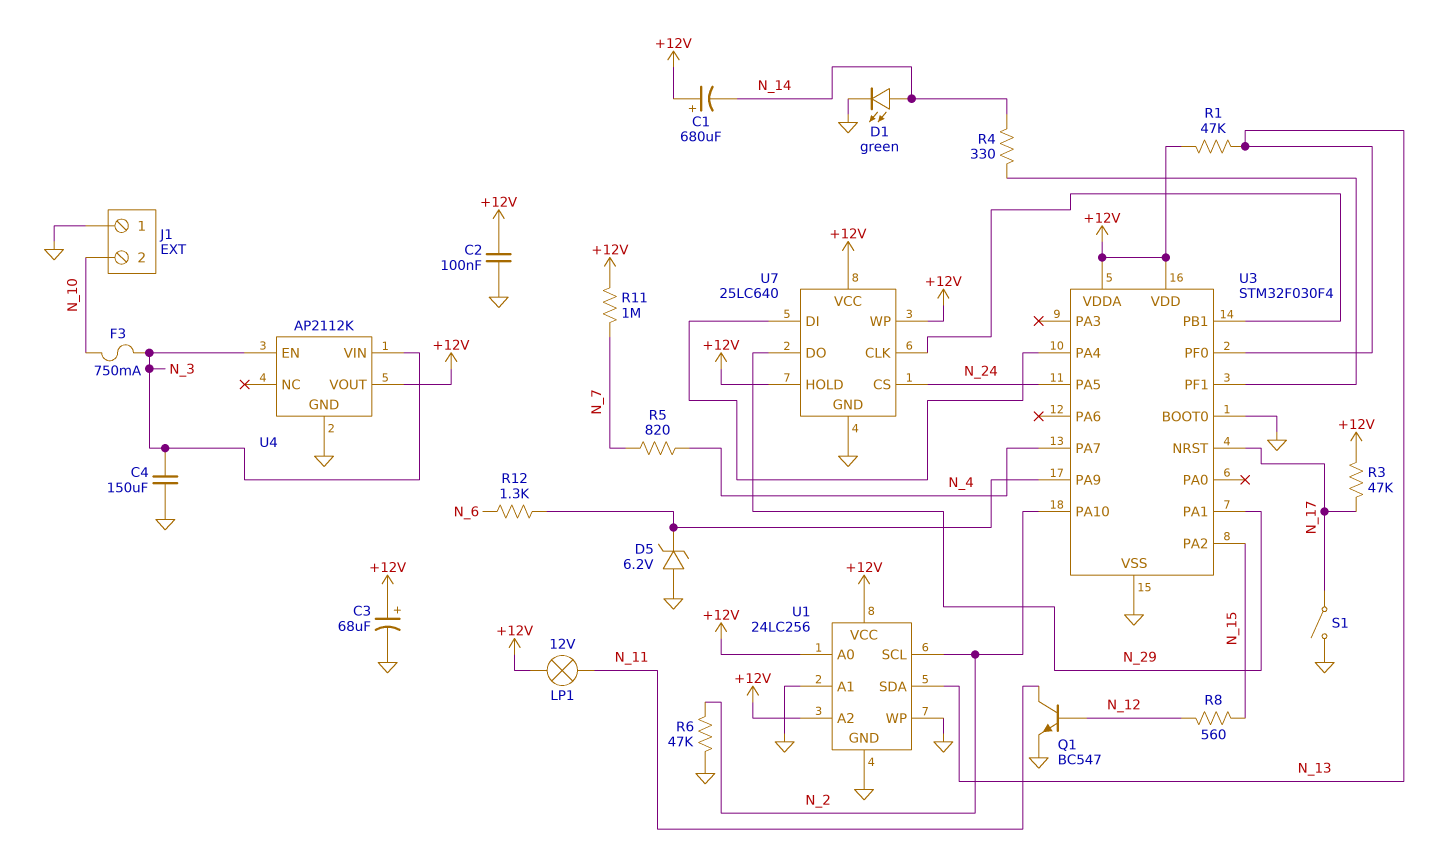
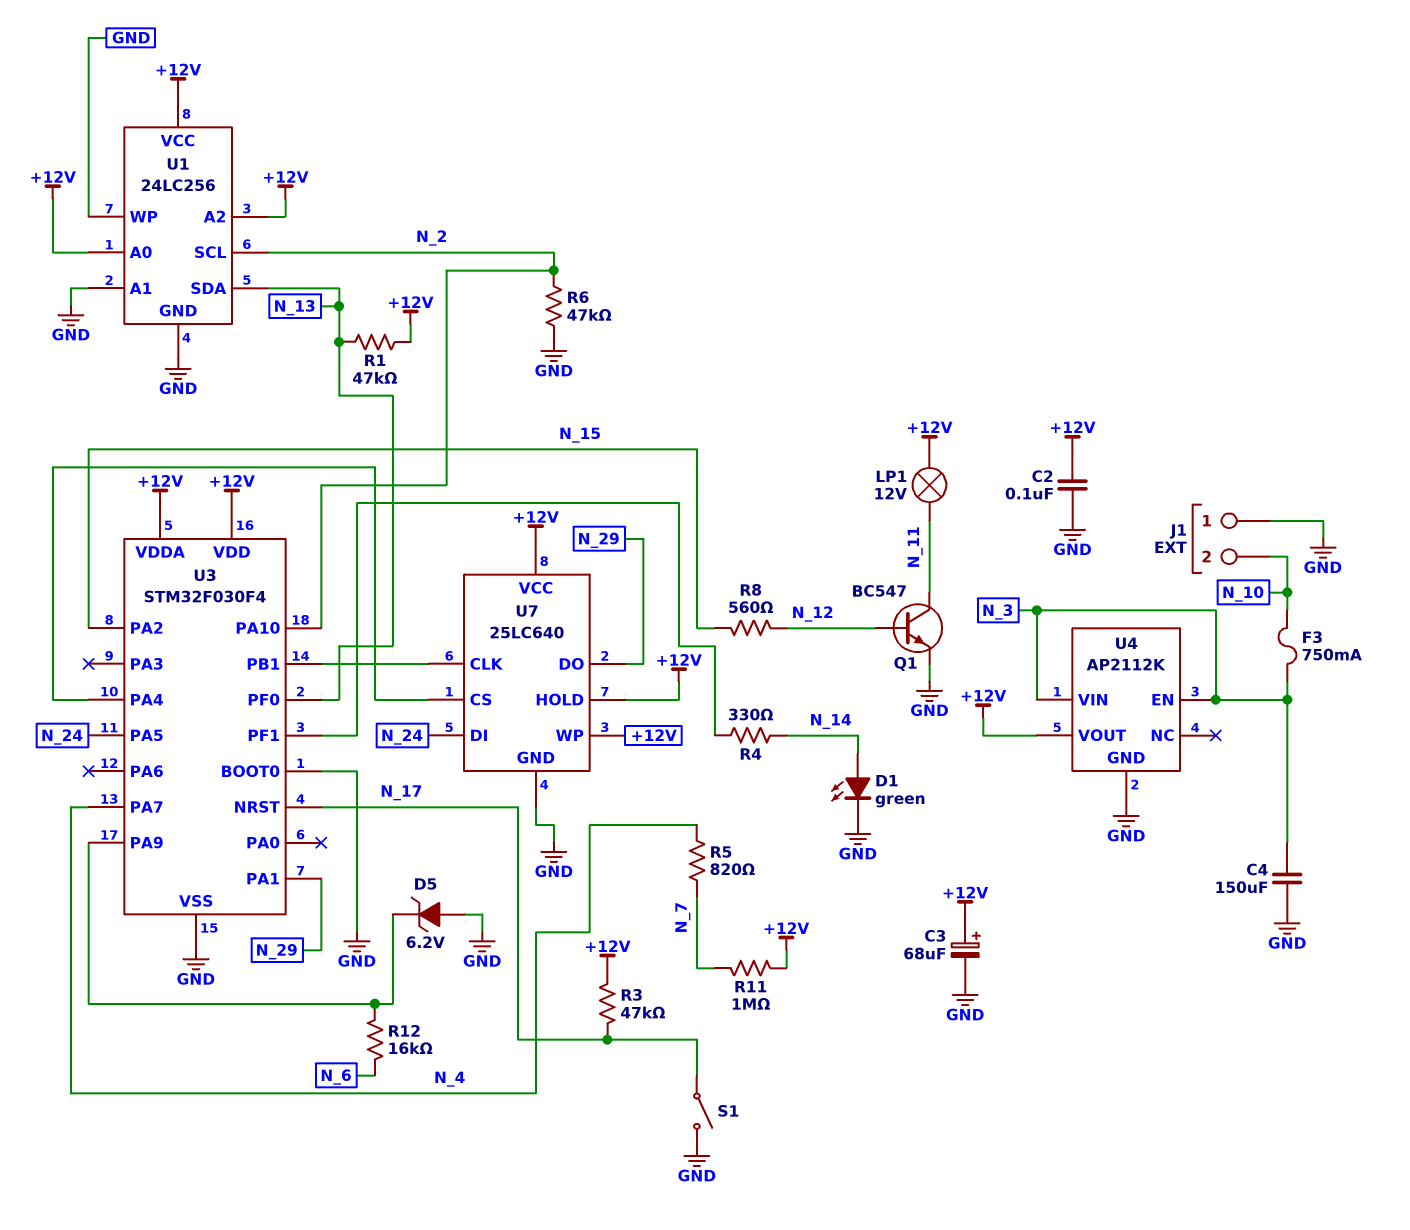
C1: 680uF (plus +12V, minus N_14) -> none
R12: 1.3k (N_6, U3/PA9) -> 16k (N_6, U3/PA9)
U7 pin CS: N_24 -> U3/PA4
U7 pin DI: U3/PA4 -> N_24

